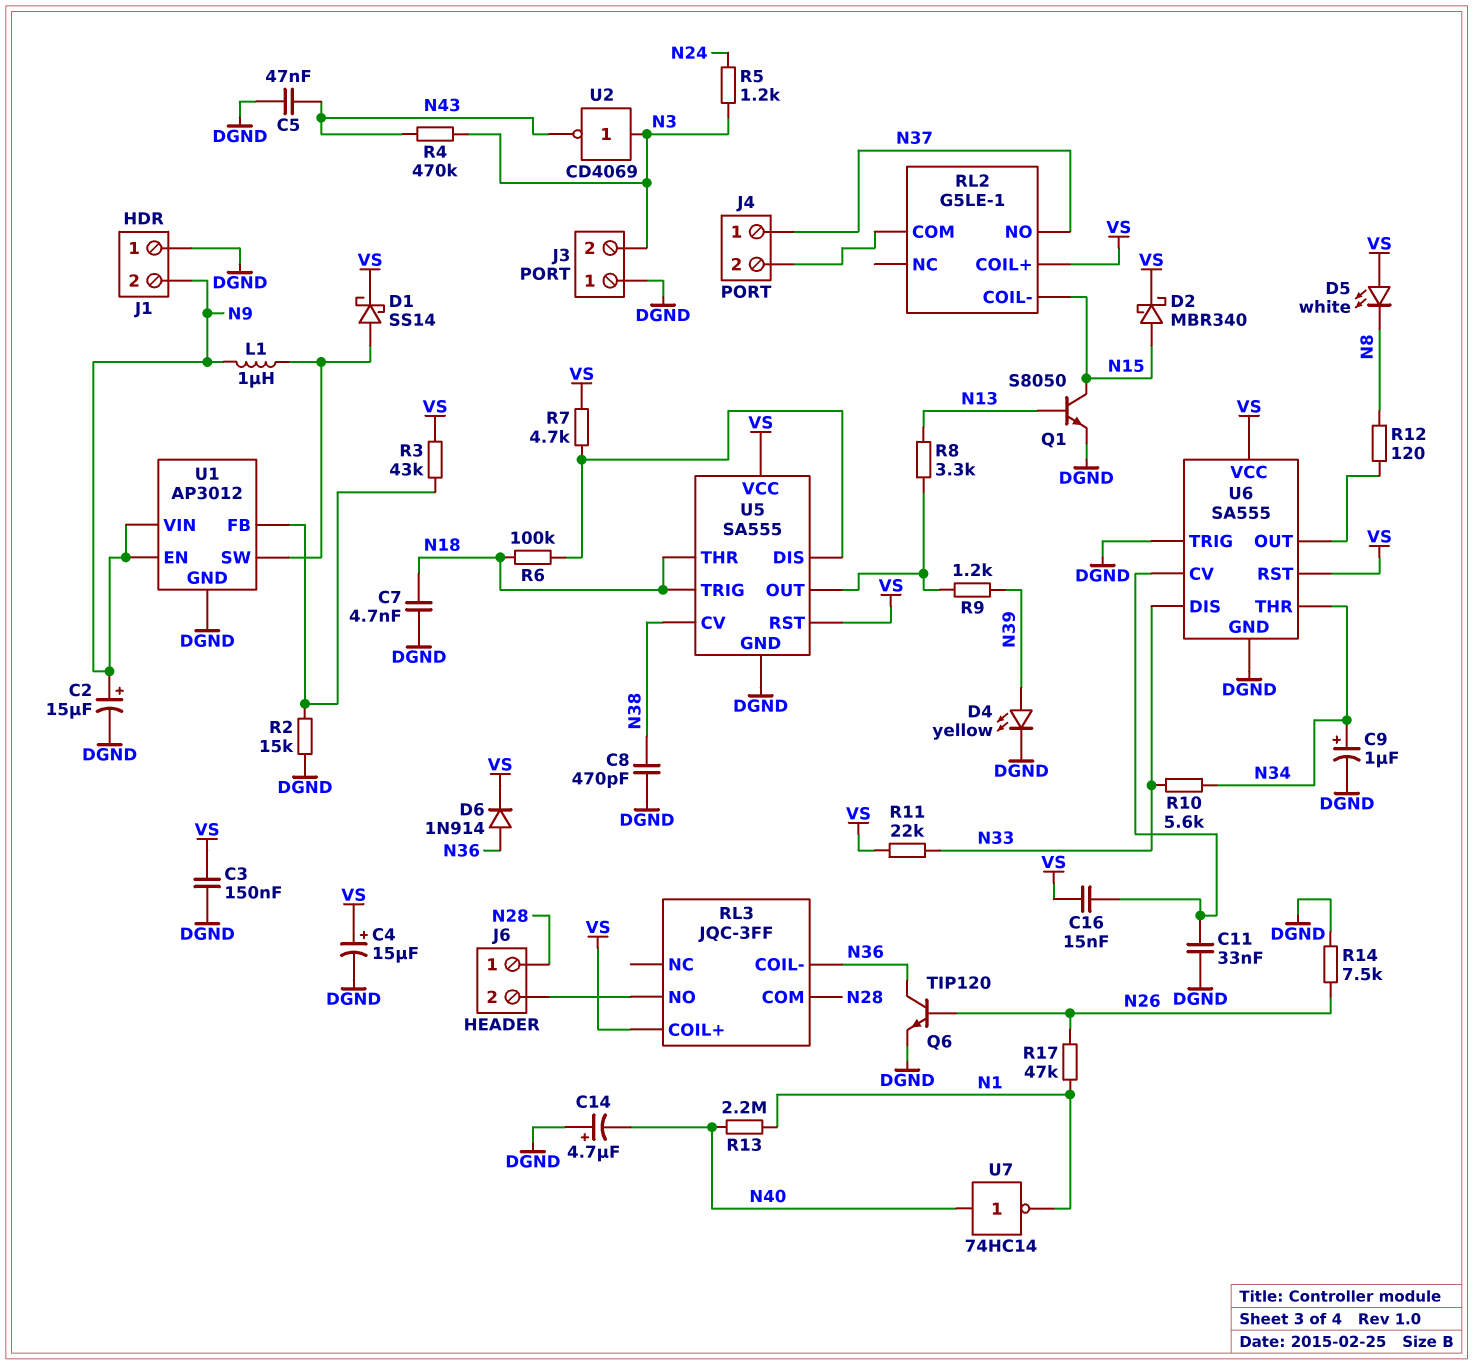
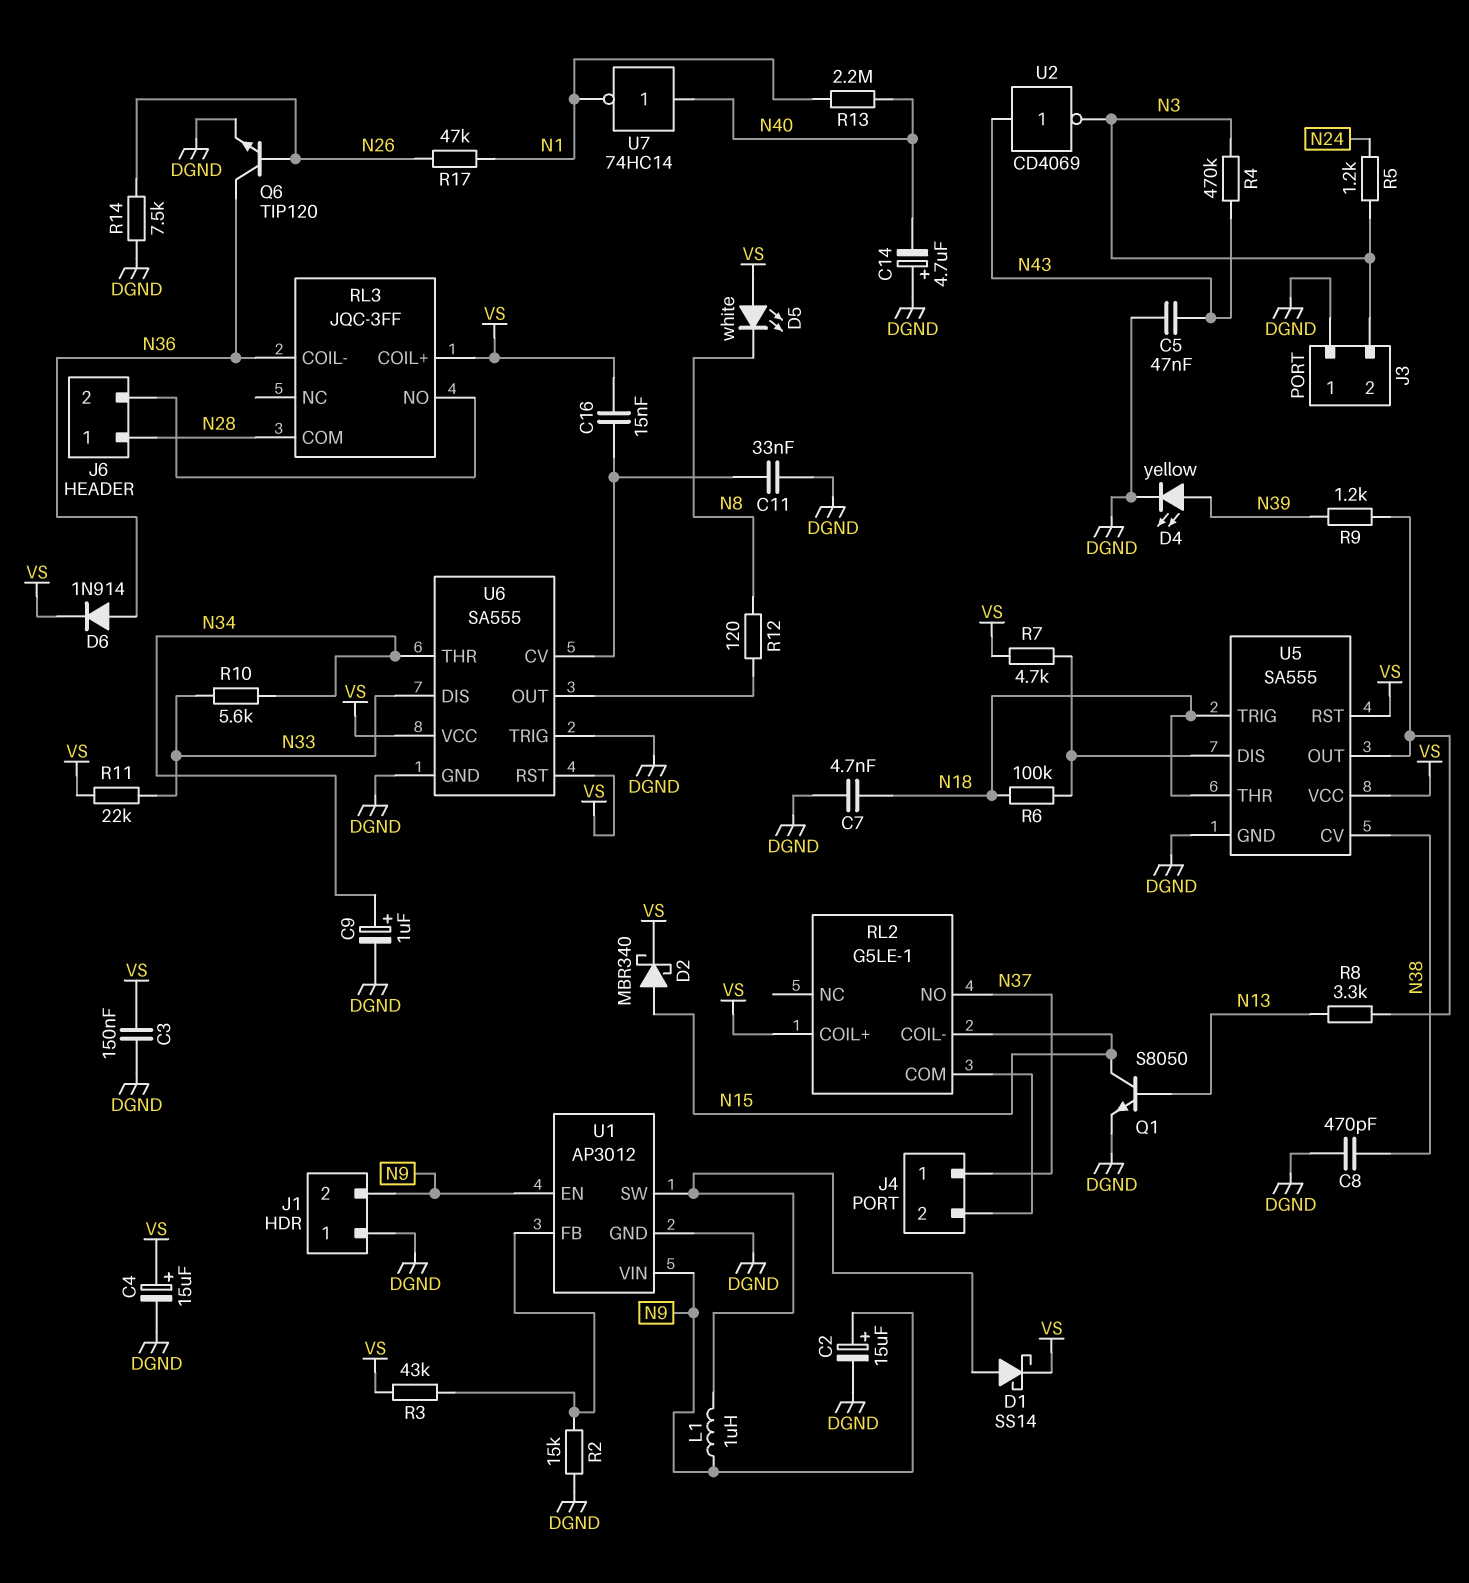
U2: NOT CD4069 (in N3, out N43) -> NOT CD4069 (in N43, out N3)

